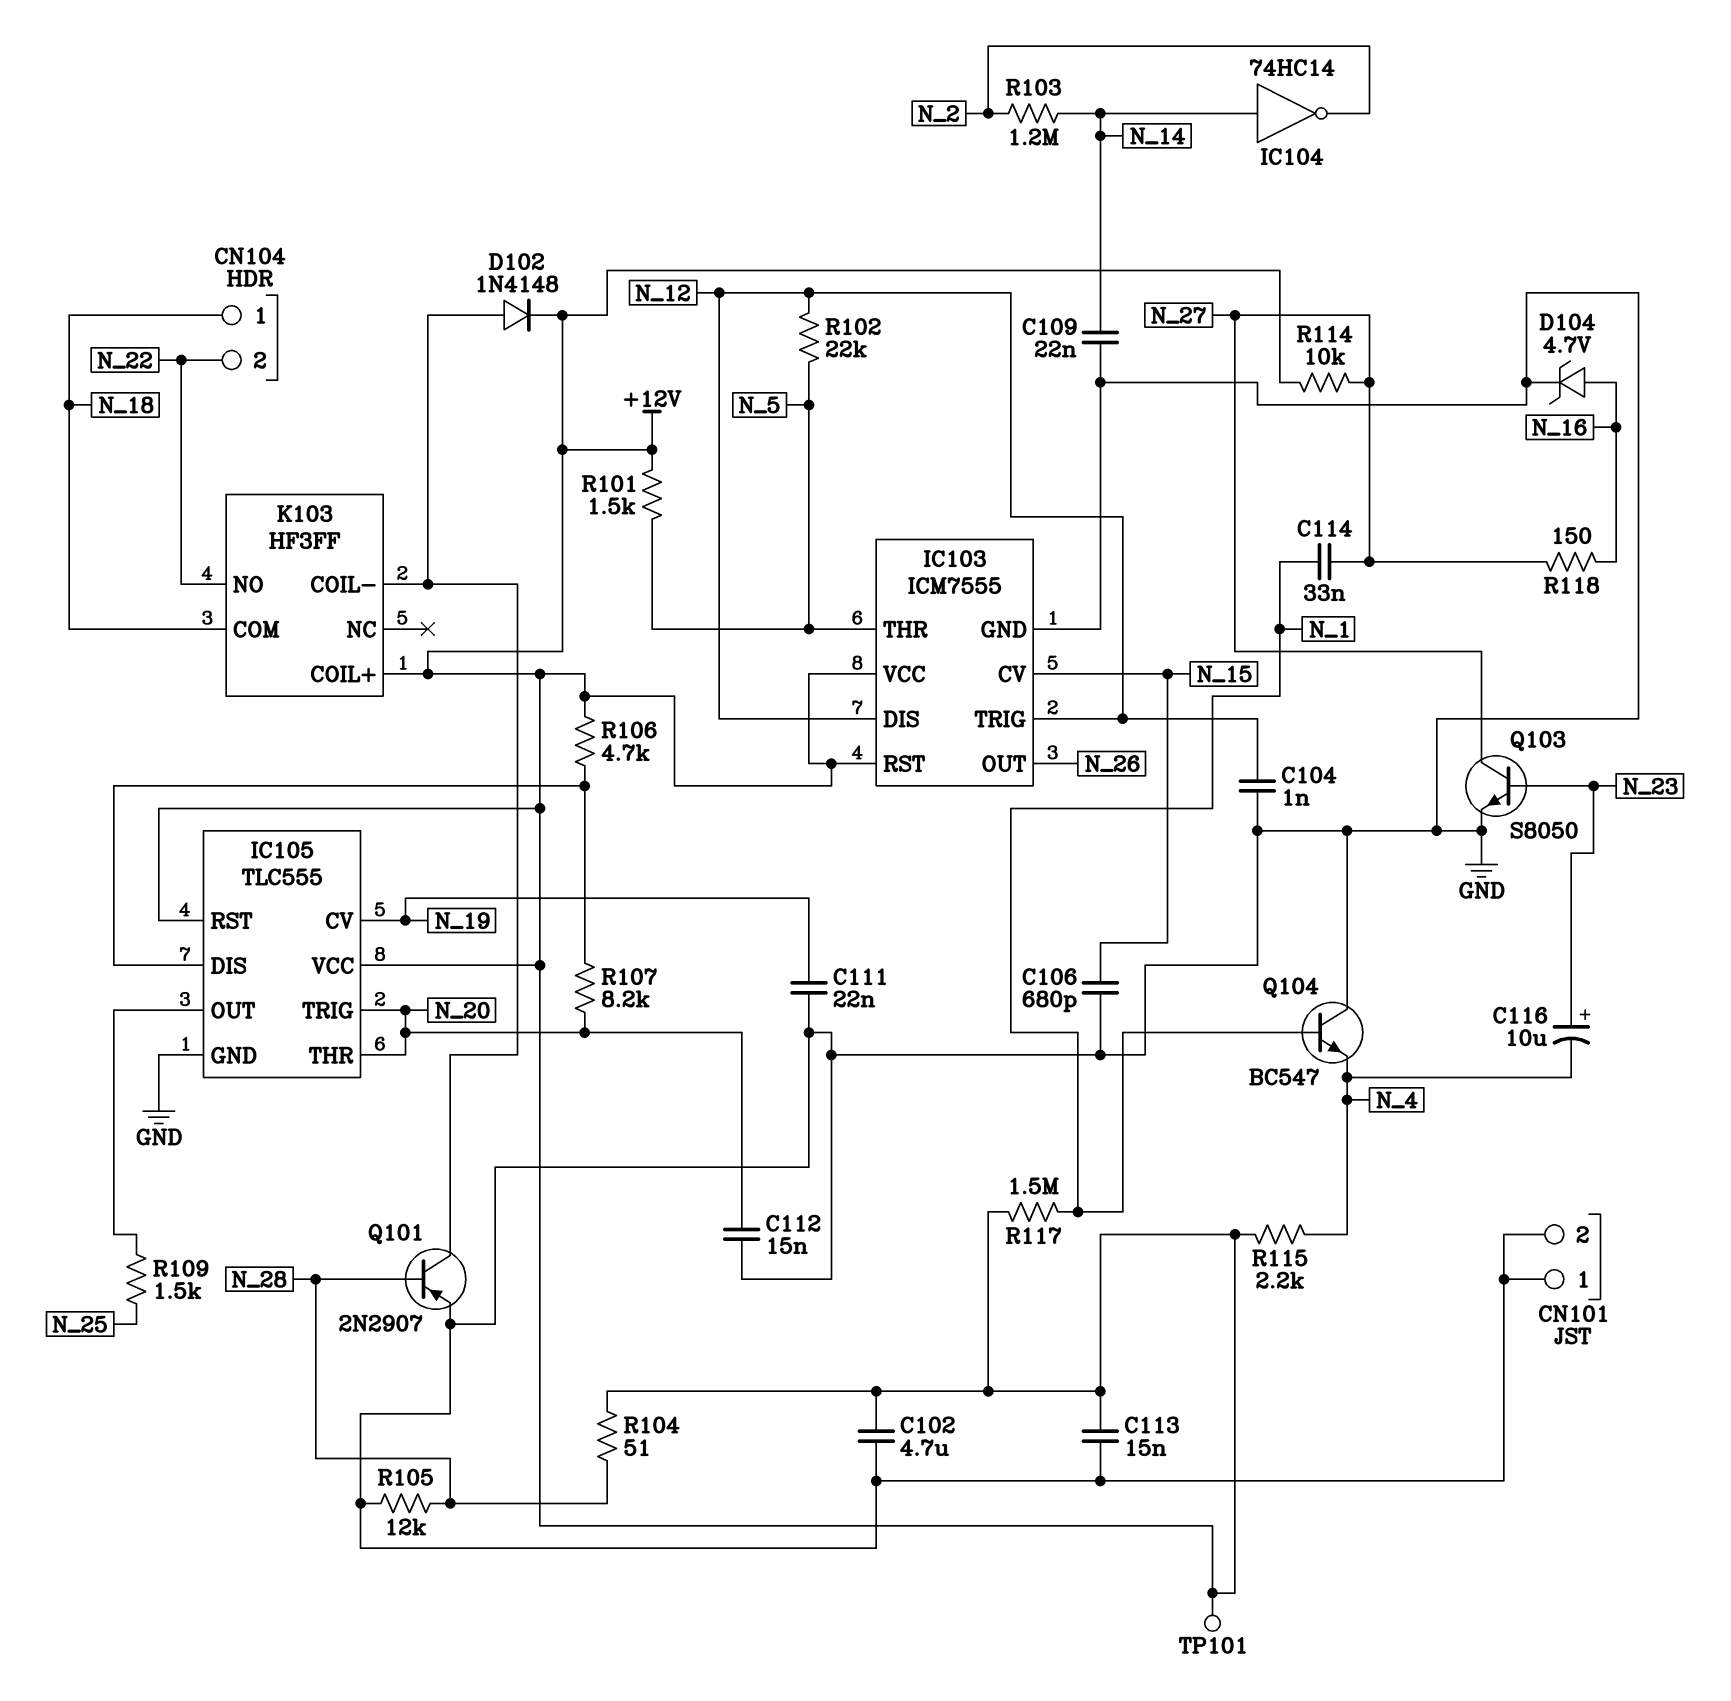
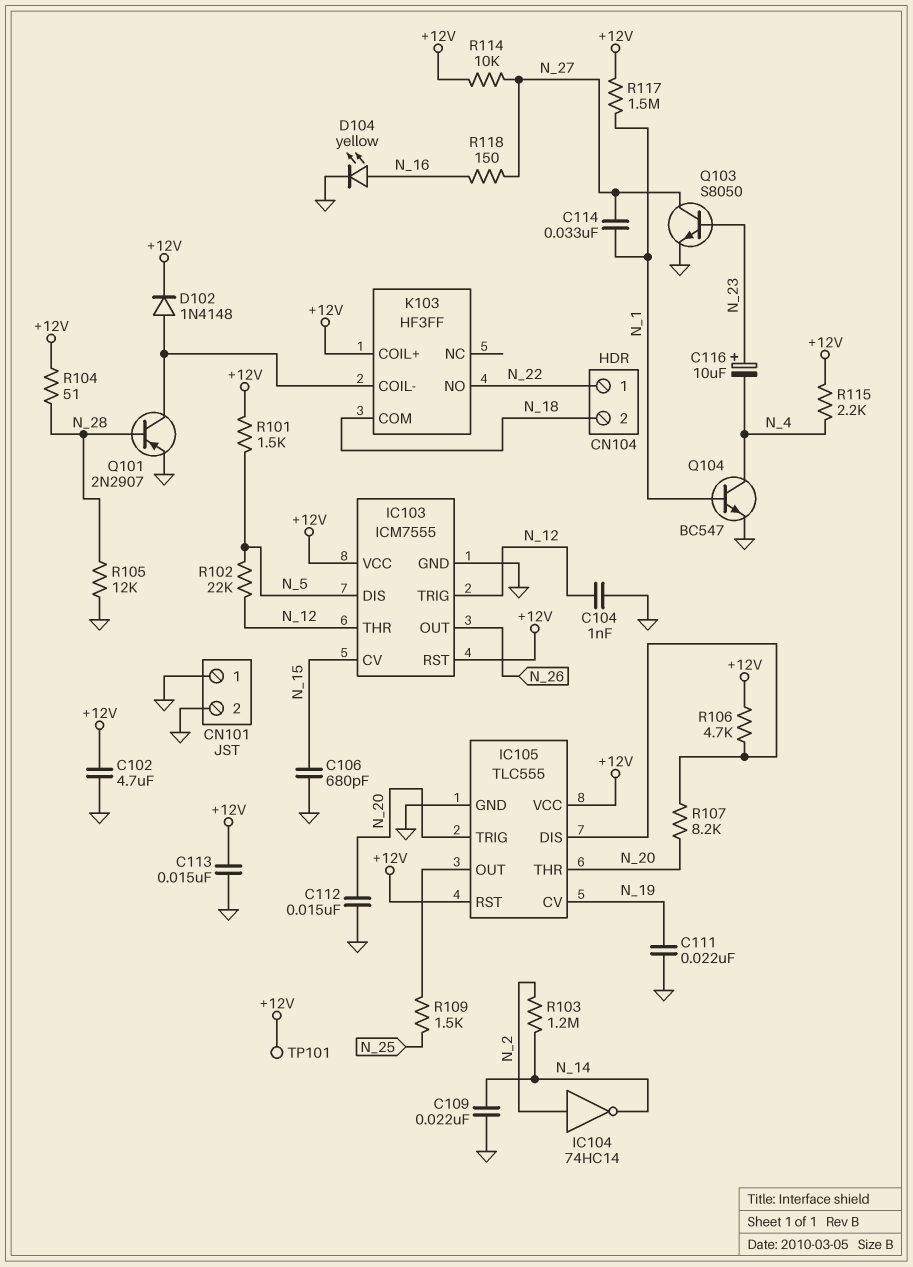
CN104 pin 1: N_18 -> N_22
CN104 pin 2: N_22 -> N_18
D104: zener 4.7V (A N_16, K GND) -> LED yellow (A N_16, K GND)
IC103 pin DIS: N_12 -> N_5
IC103 pin THR: N_5 -> N_12
IC104: NOT 74HC14 (in N_14, out N_2) -> NOT 74HC14 (in N_2, out N_14)
Q104: NPN BC547 (B N_1, C GND, E N_4) -> NPN BC547 (B N_1, C N_4, E GND)

